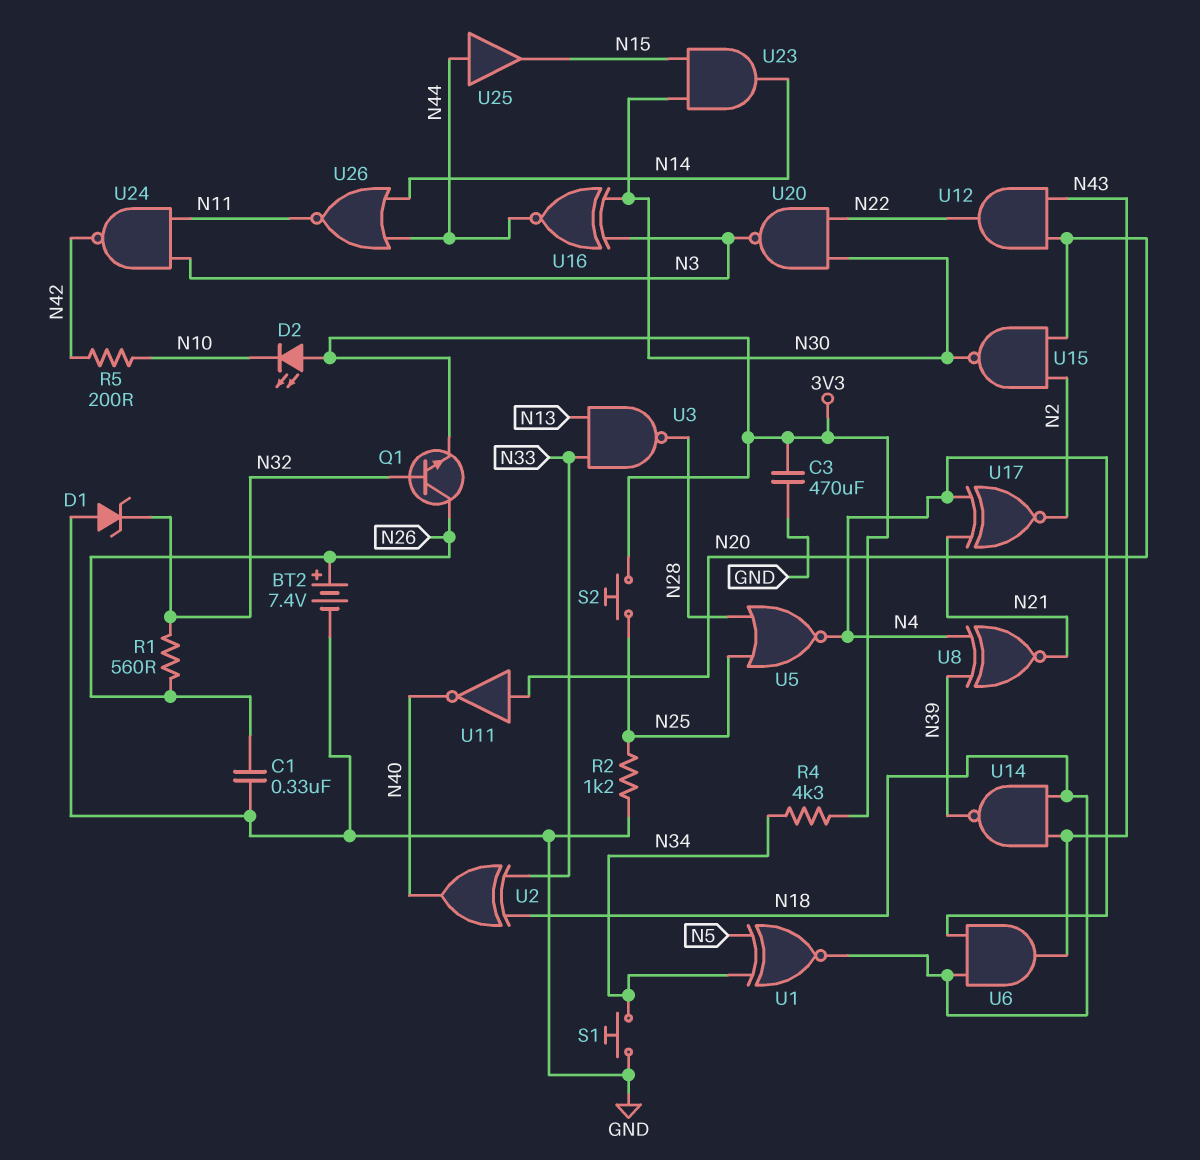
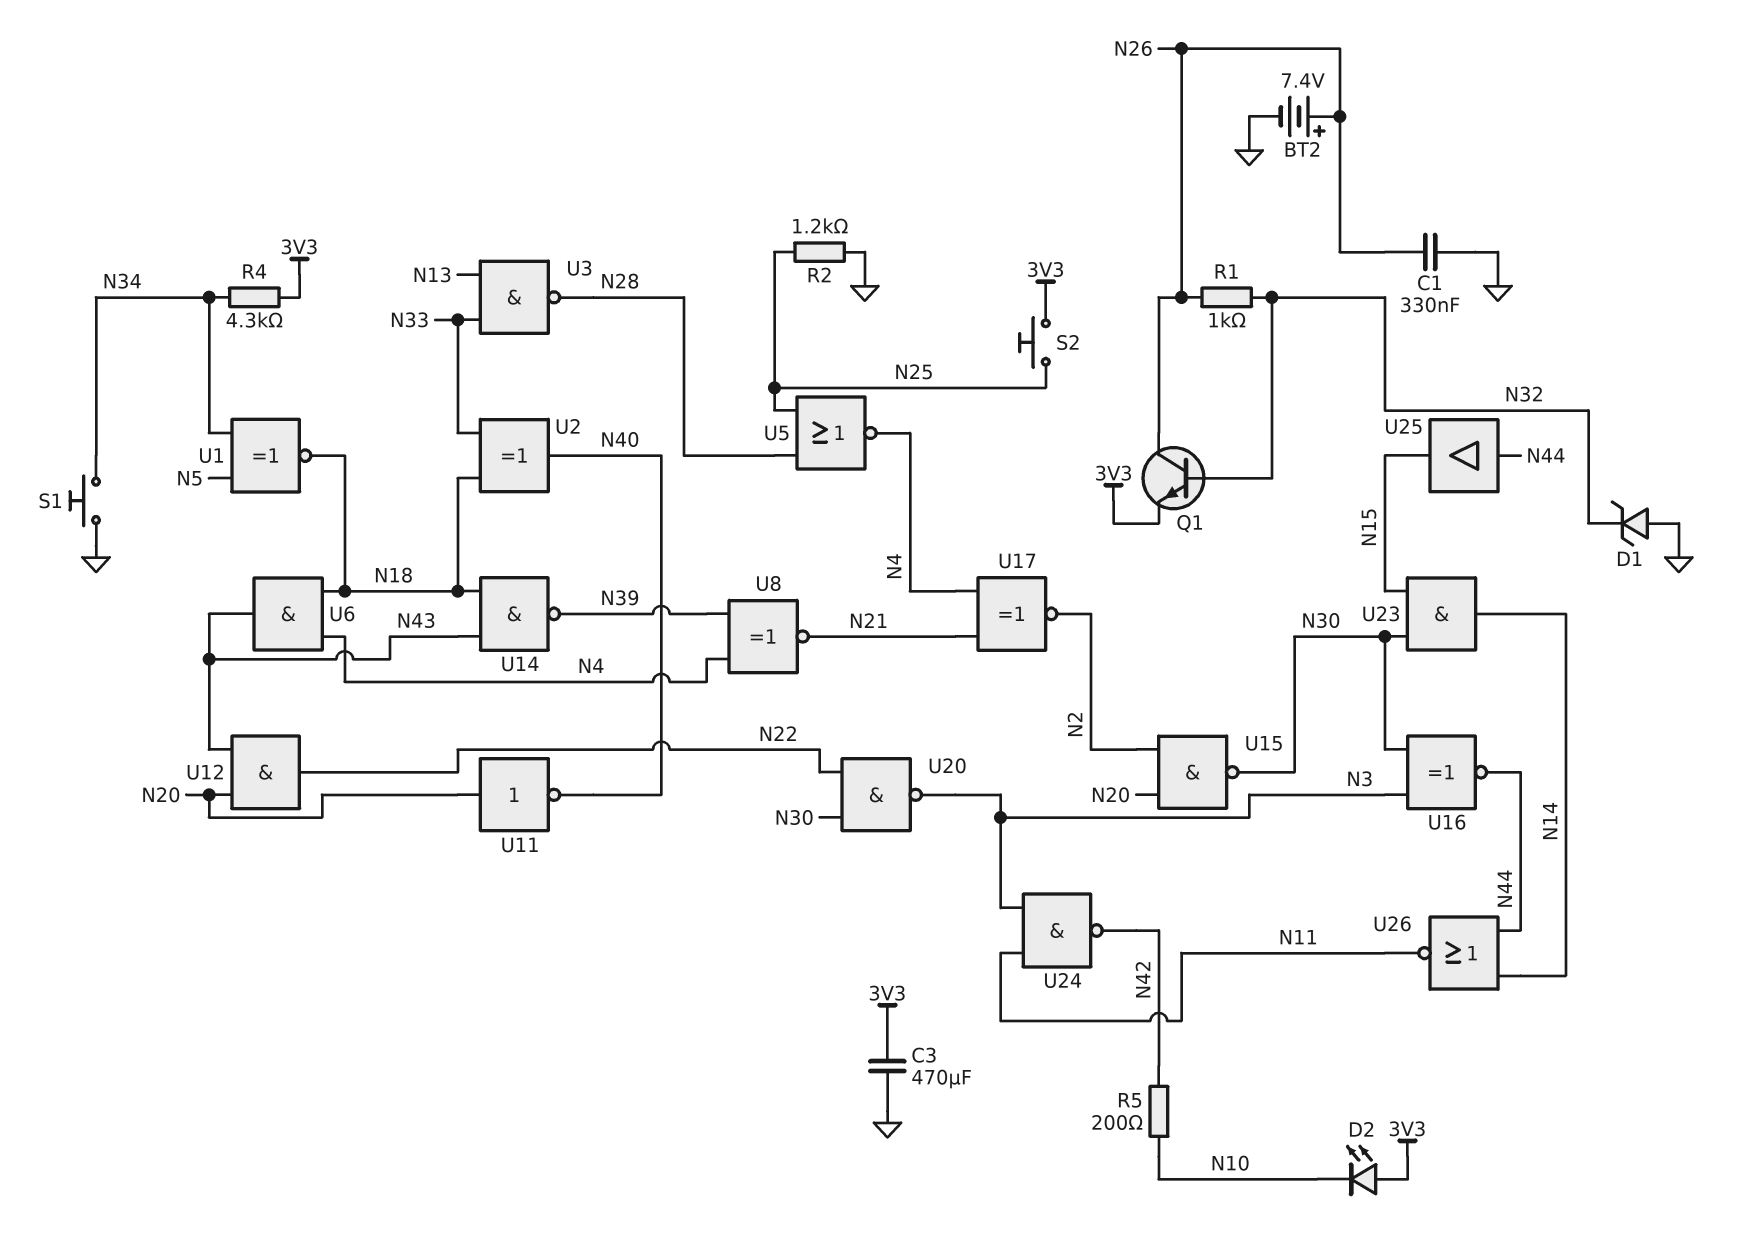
R1: 560 (N26, N32) -> 1k (N26, N32)

